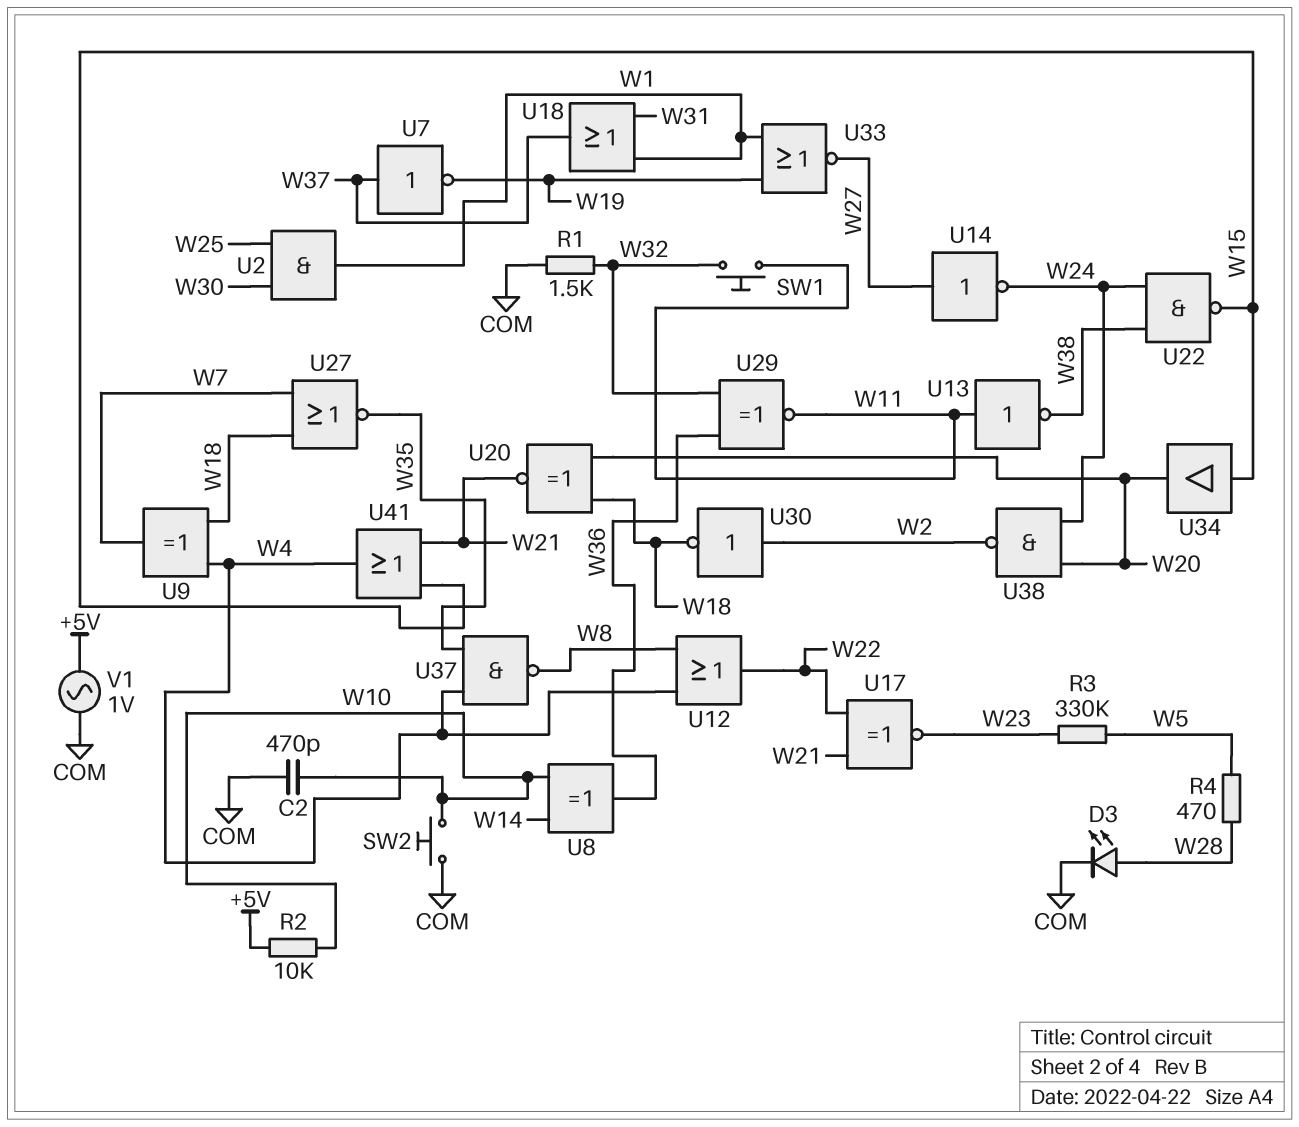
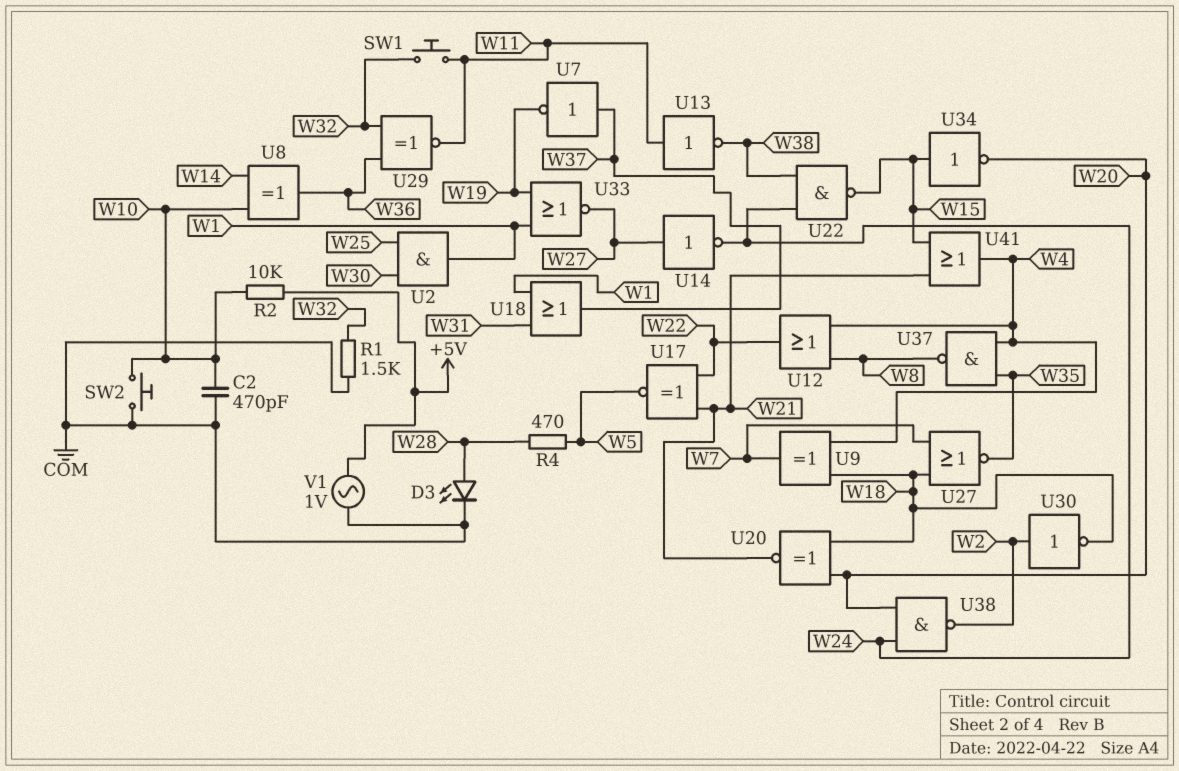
R3: 330k (W5, W23) -> none
U17: XNOR (in W21, in W22, out W23) -> XNOR (in W21, in W22, out W5)
U34: buffer (in W15, out W20) -> NOT (in W15, out W20)

